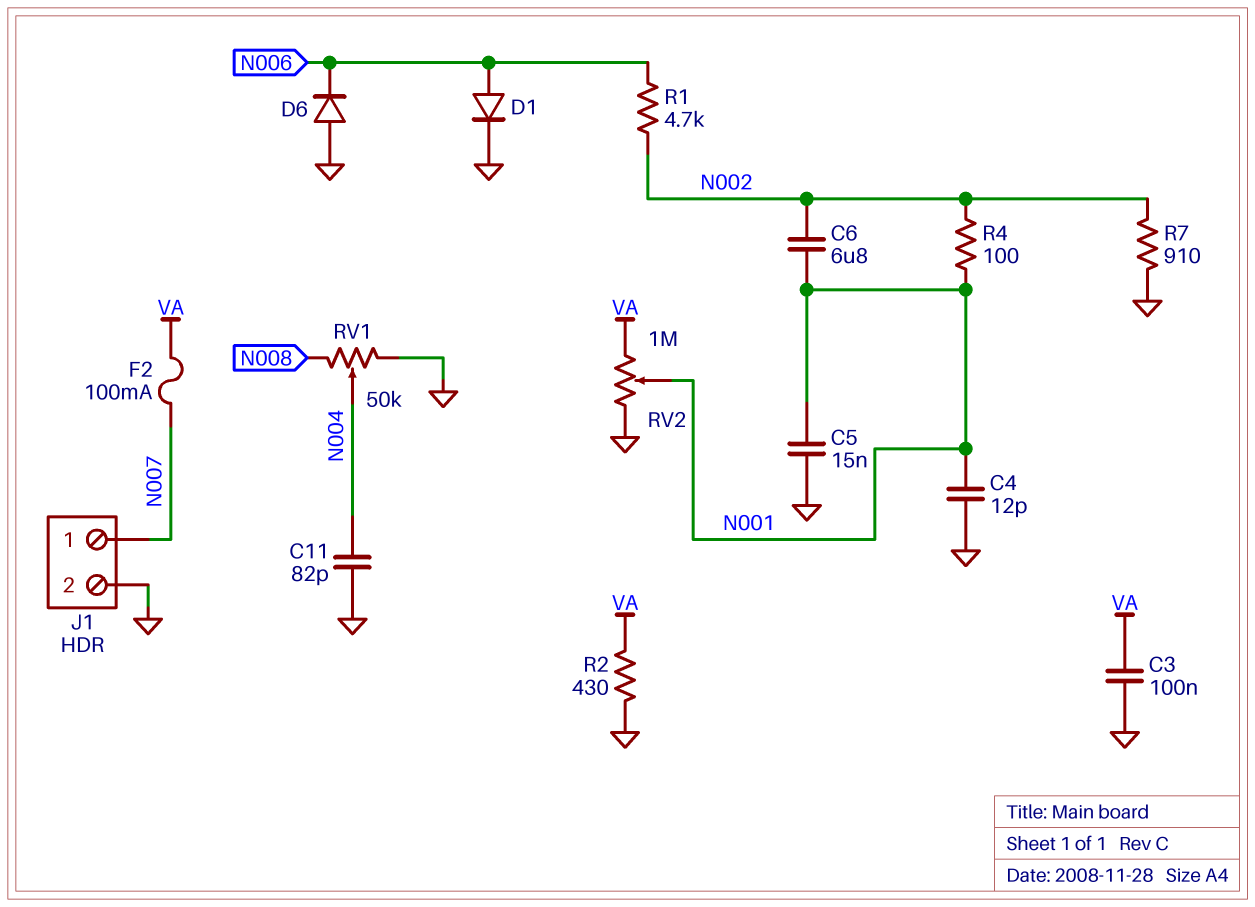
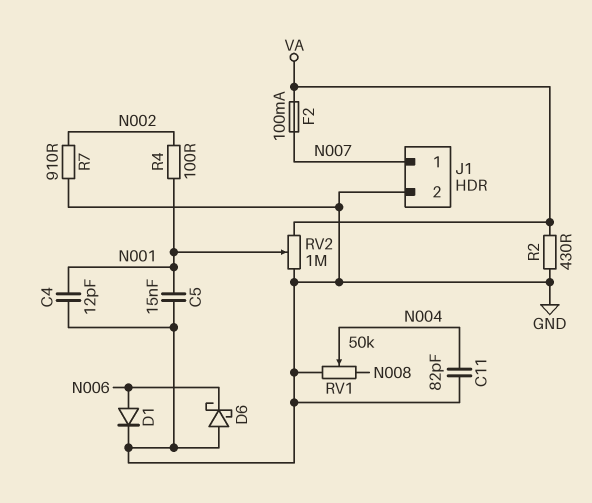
C3: 100nF (GND, VA) -> none
C6: 6.8uF (N001, N002) -> none
D6: diode (A GND, K N006) -> schottky (A GND, K N006)
R1: 4.7k (N002, N006) -> none

